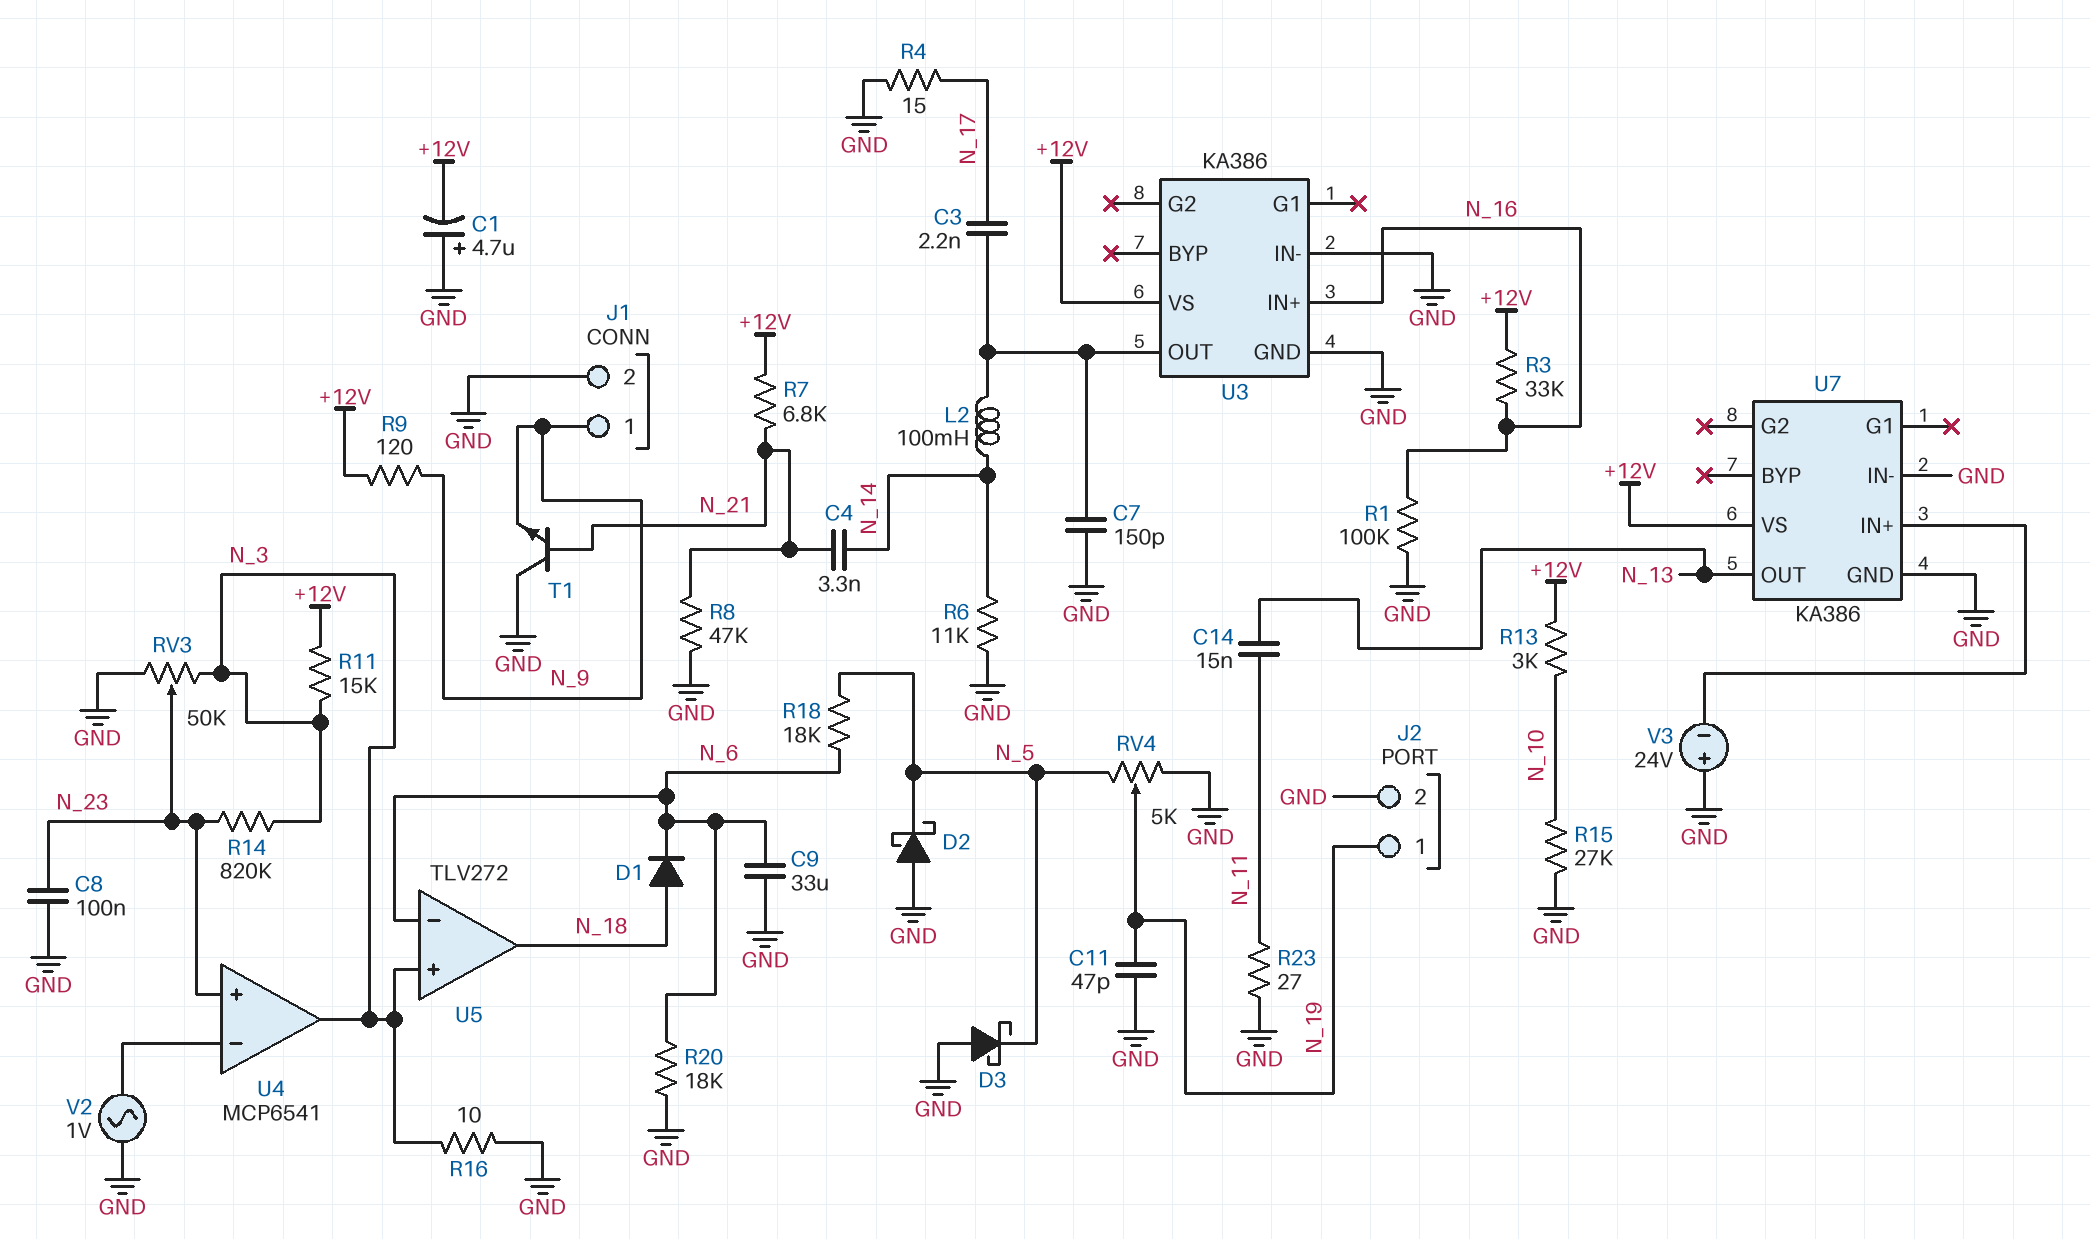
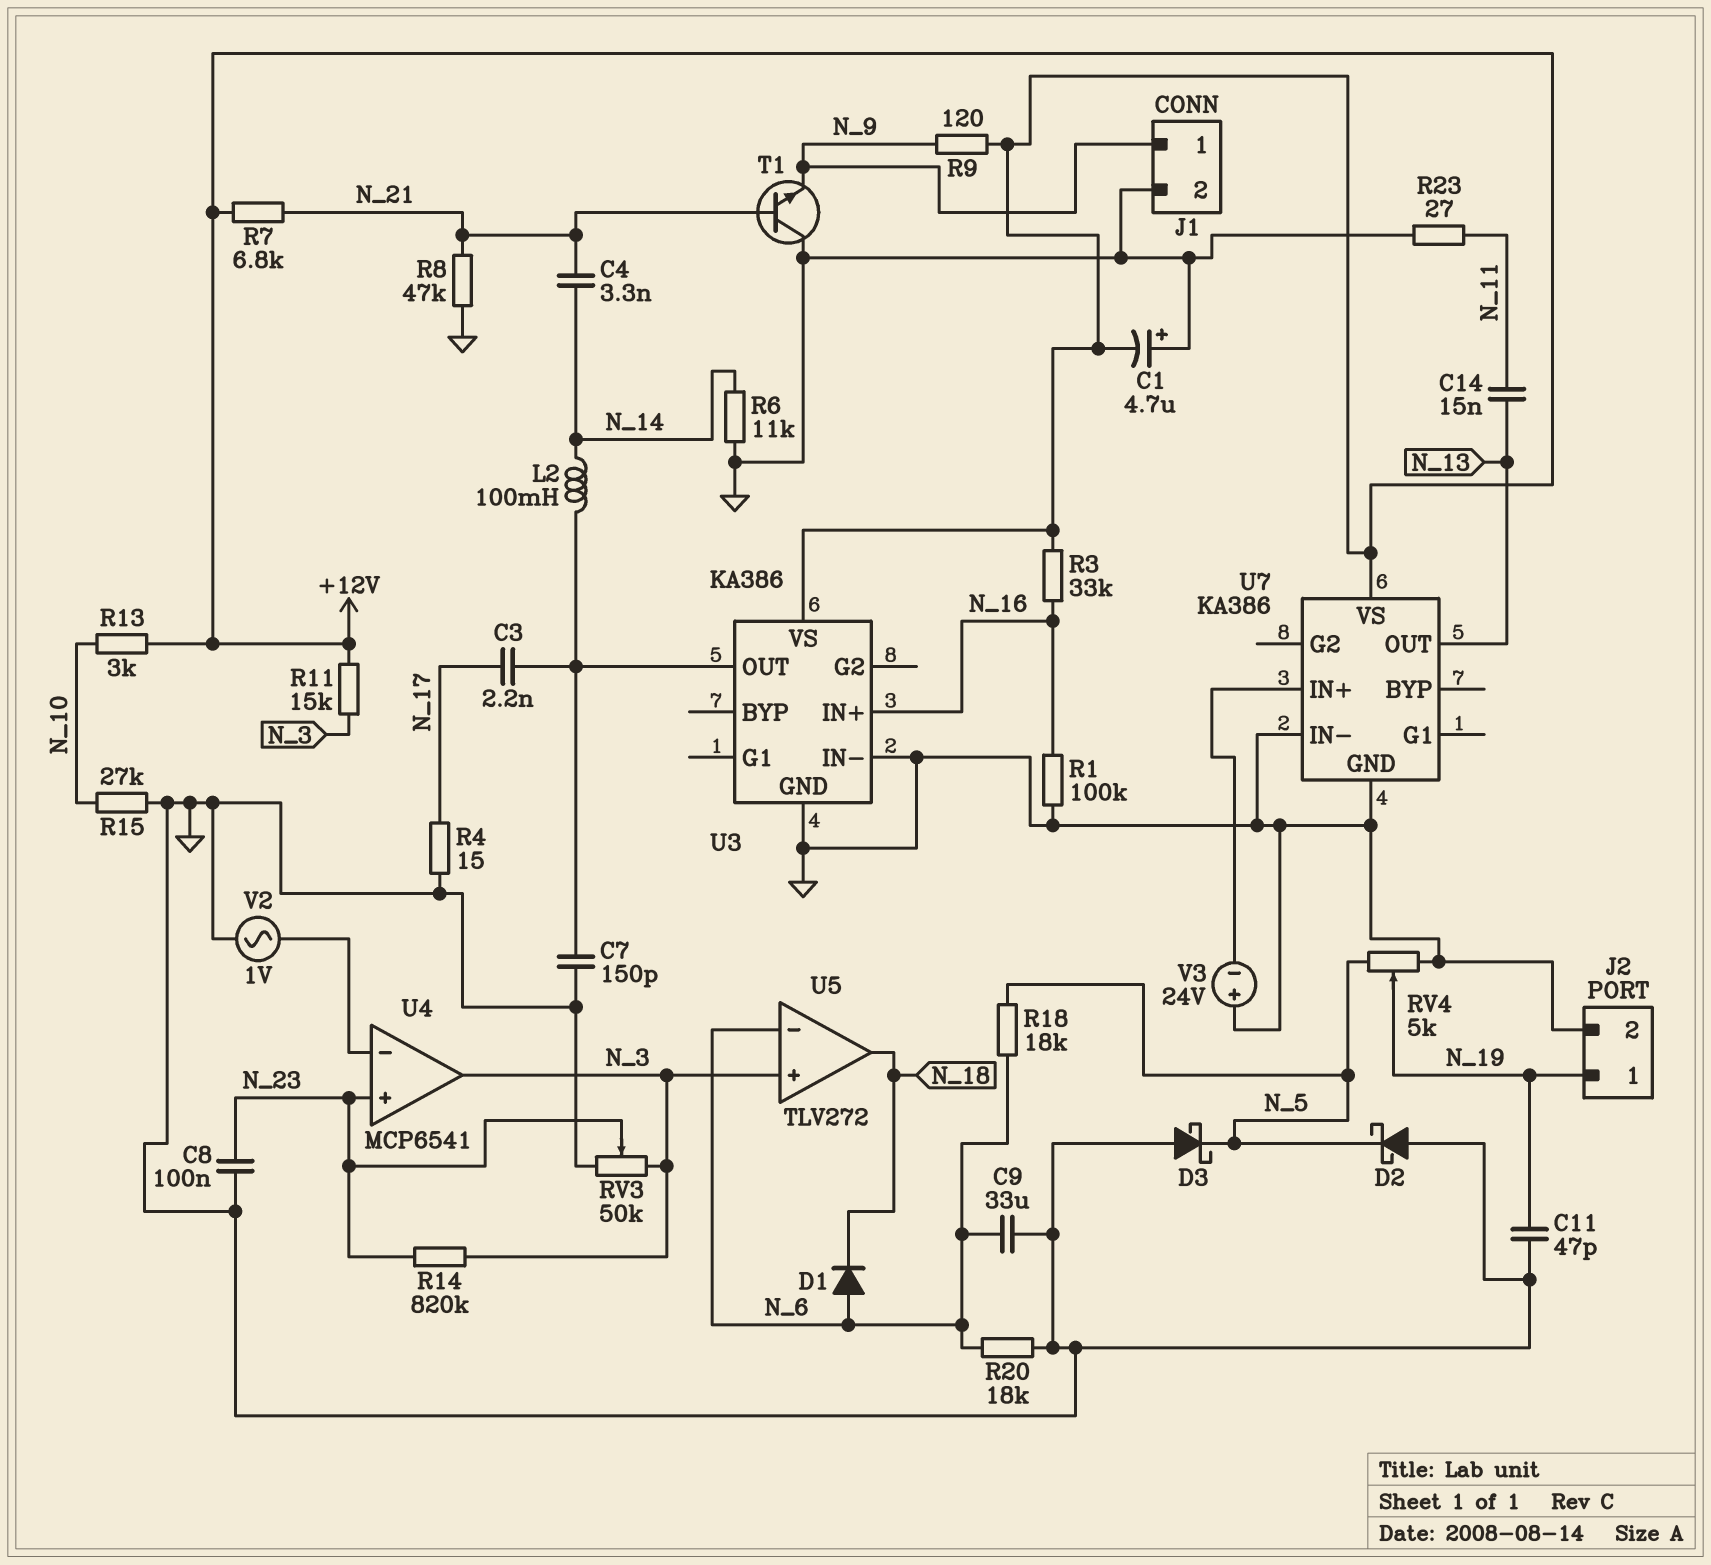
D1: diode (A N_18, K N_6) -> diode (A N_6, K N_18)
R16: 10 (GND, N_3) -> none

